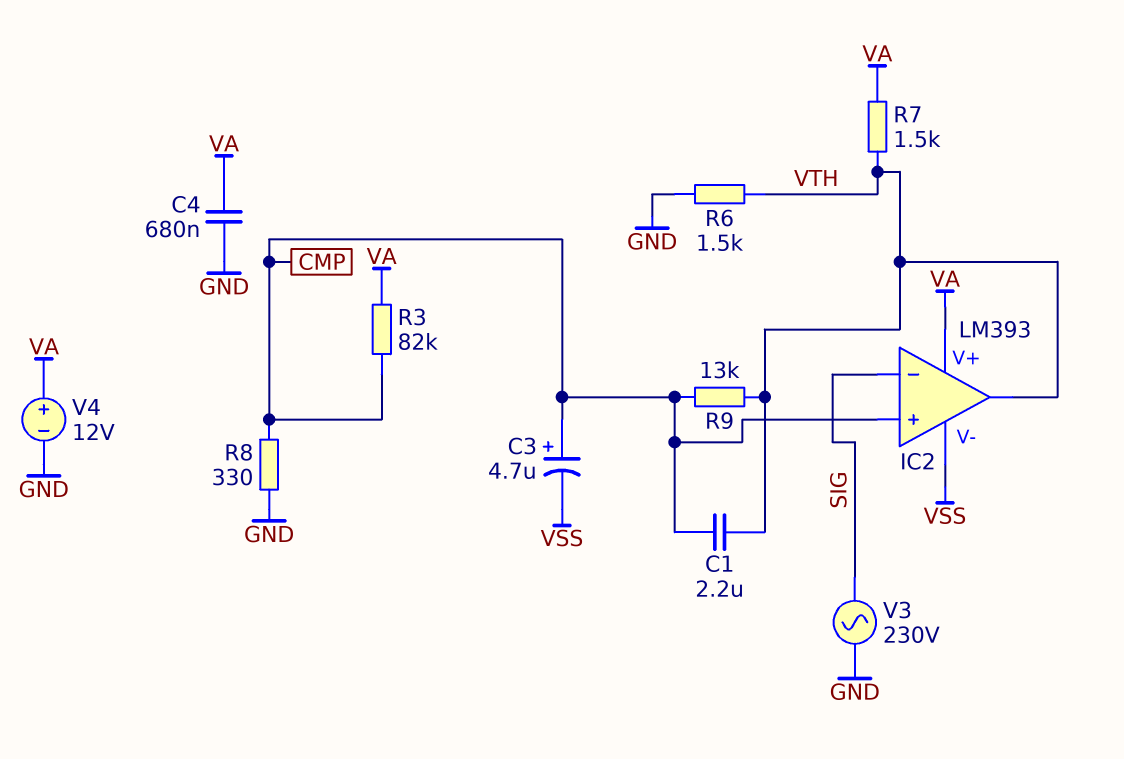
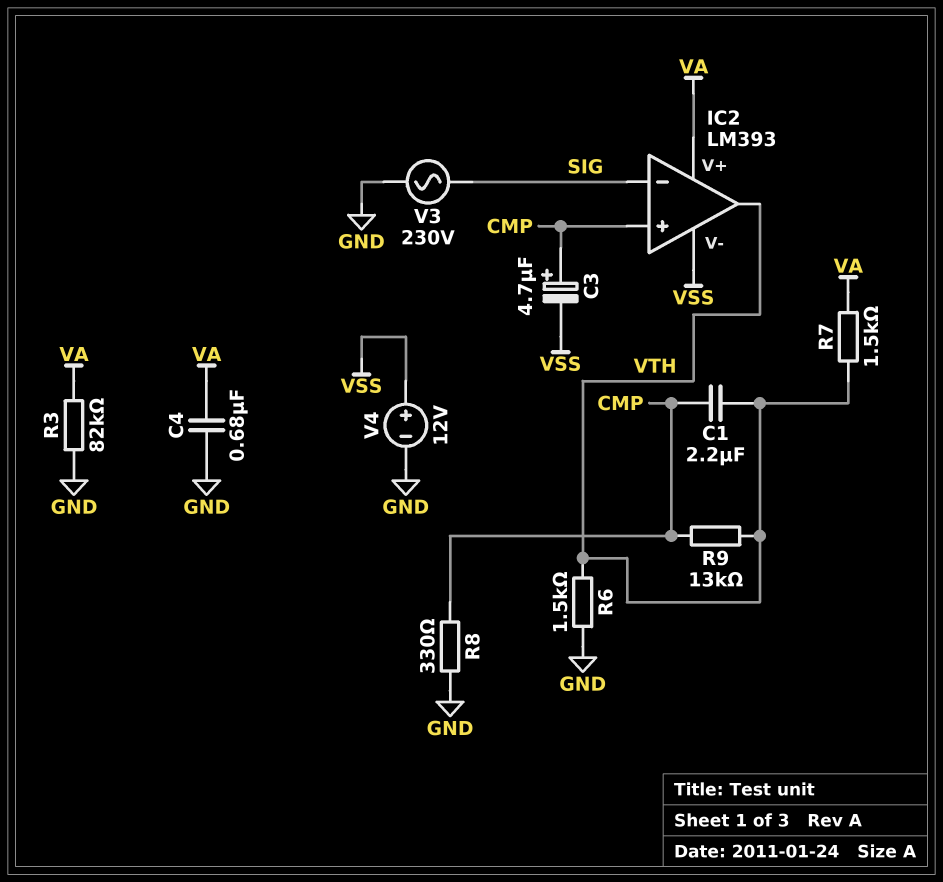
R3: 82k (CMP, VA) -> 82k (GND, VA)
V4: 12V (plus VA, minus GND) -> 12V (plus VSS, minus GND)

